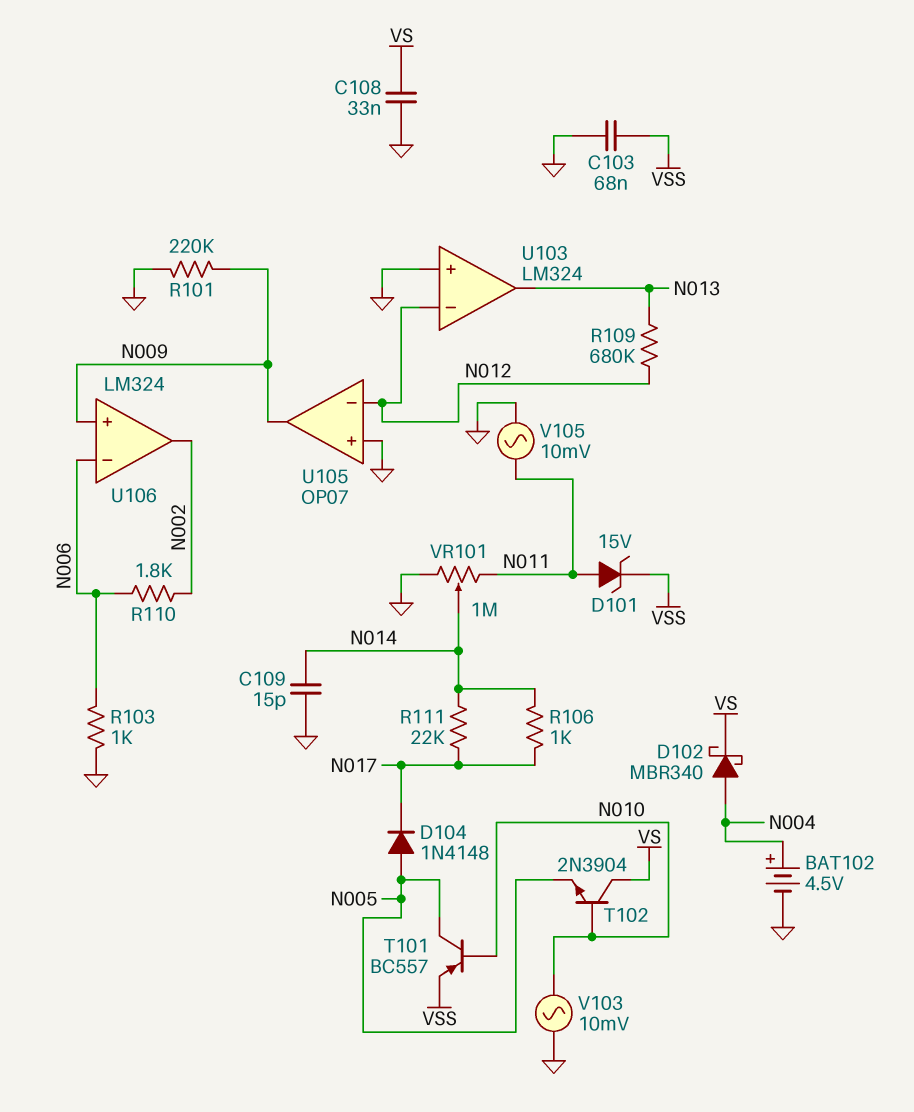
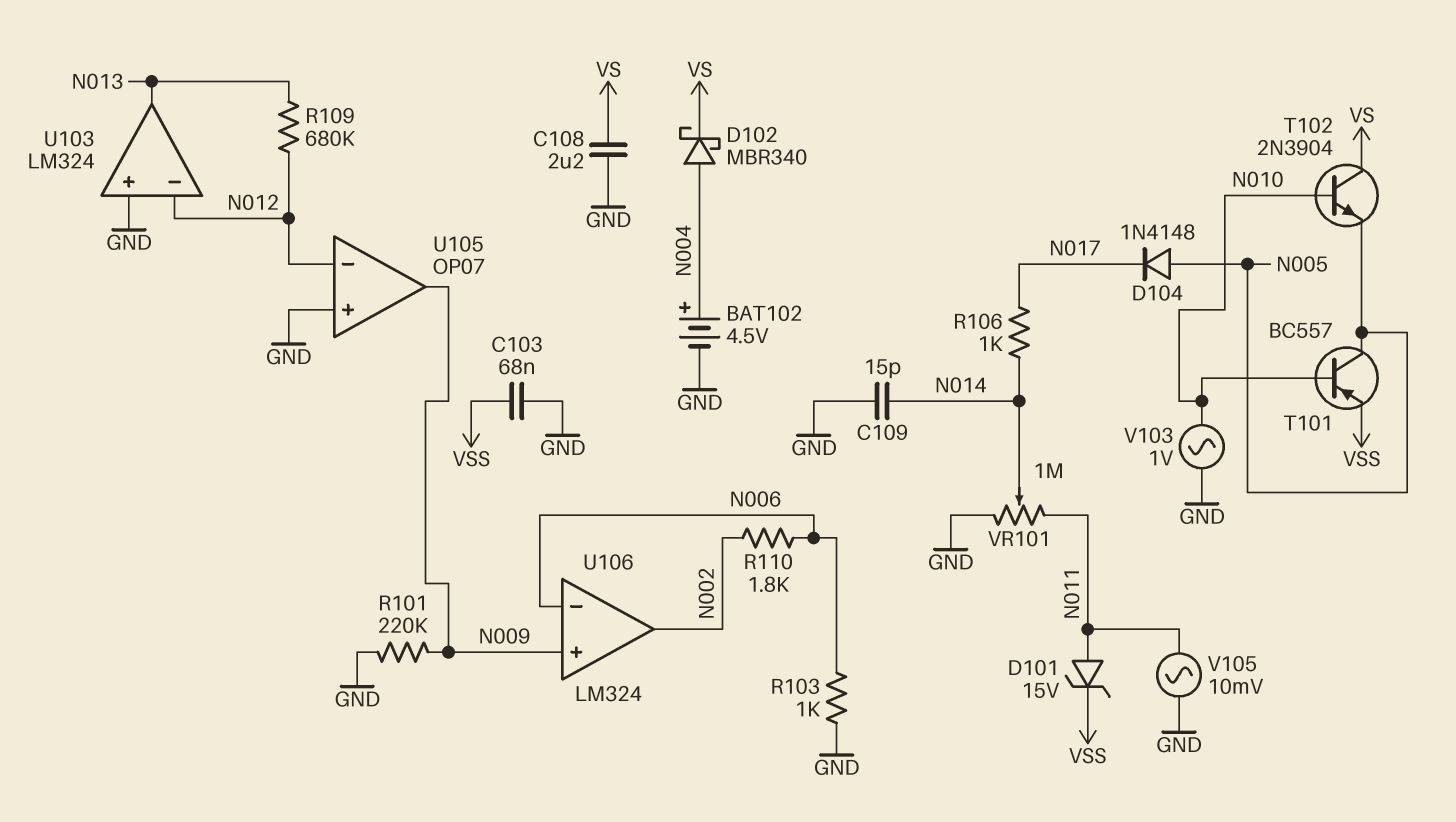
C108: 33nF (GND, VS) -> 2.2uF (GND, VS)
R111: 22k (N014, N017) -> none
V103: AC 10mV (GND, N010) -> AC 1V (GND, N010)

